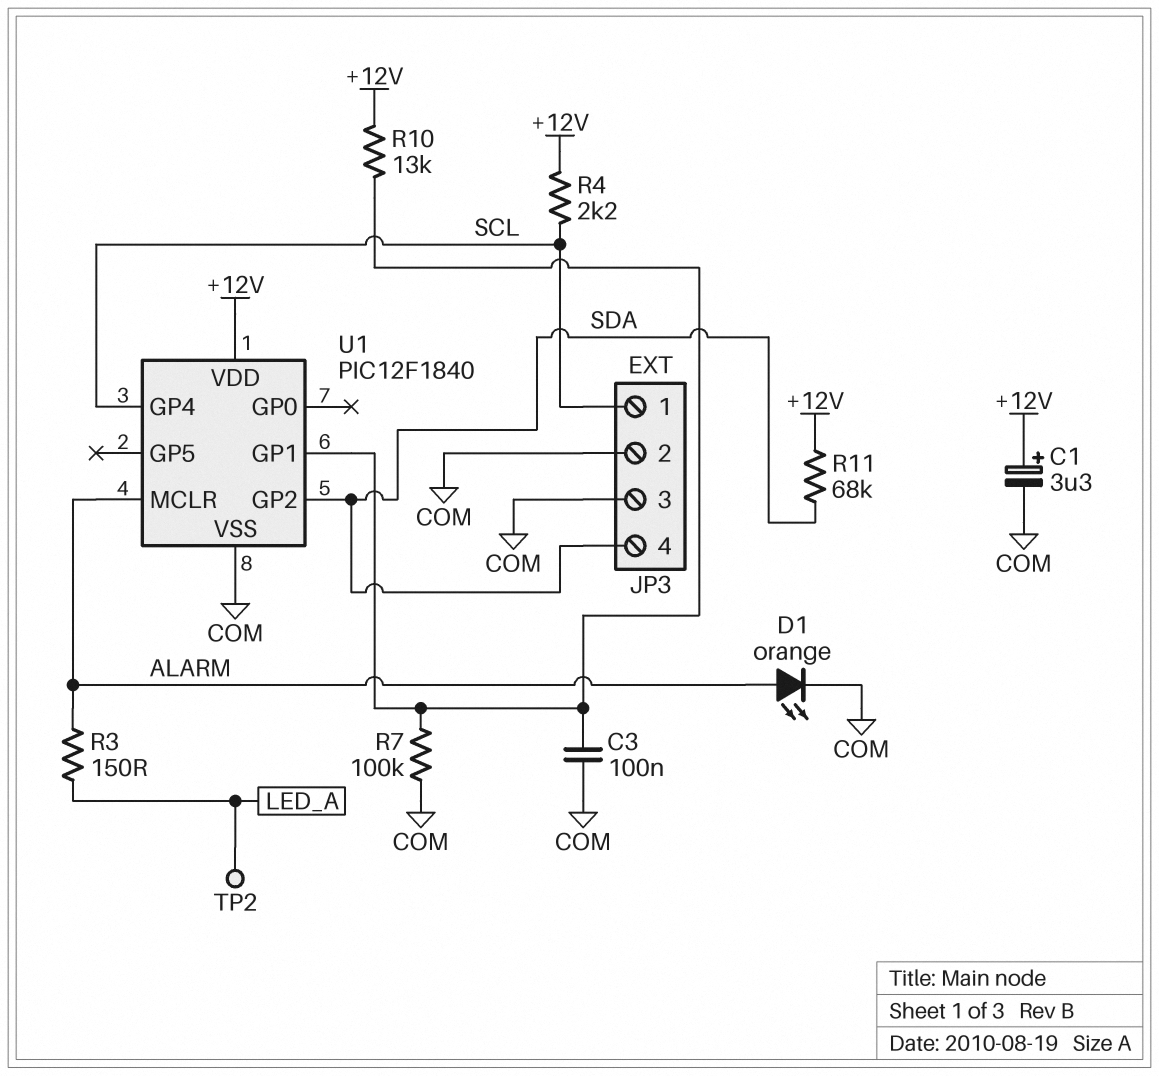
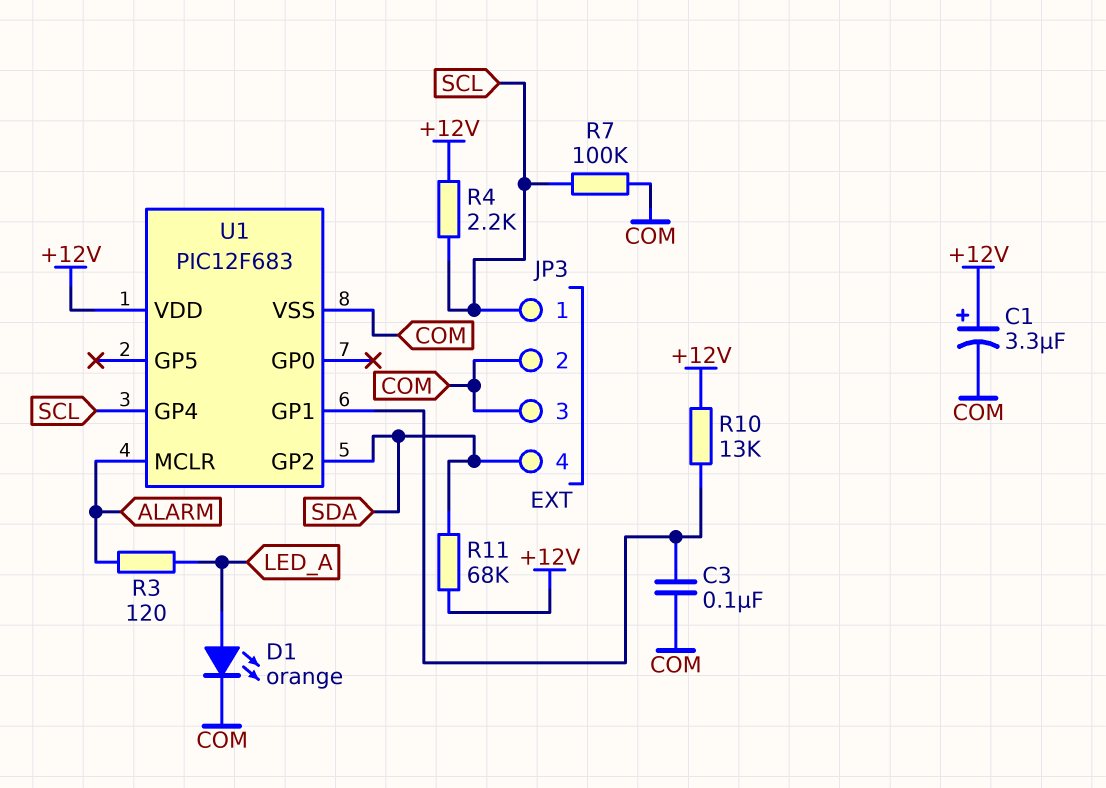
D1: LED orange (A ALARM, K COM) -> LED orange (A LED_A, K COM)
R3: 150 (ALARM, LED_A) -> 120 (ALARM, LED_A)
R7: 100k (COM, U1/GP1) -> 100k (COM, SCL)
TP2: test point (LED_A) -> none
U1: PIC12F1840 -> PIC12F683

